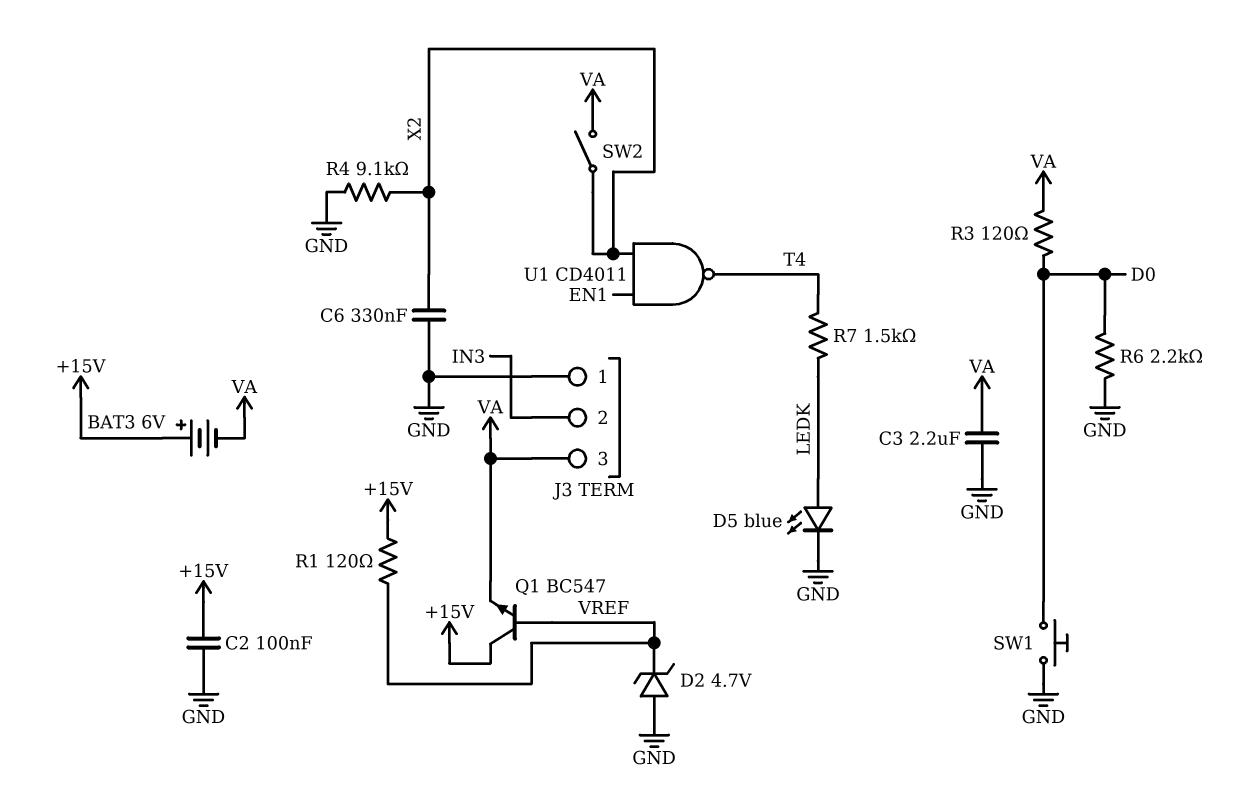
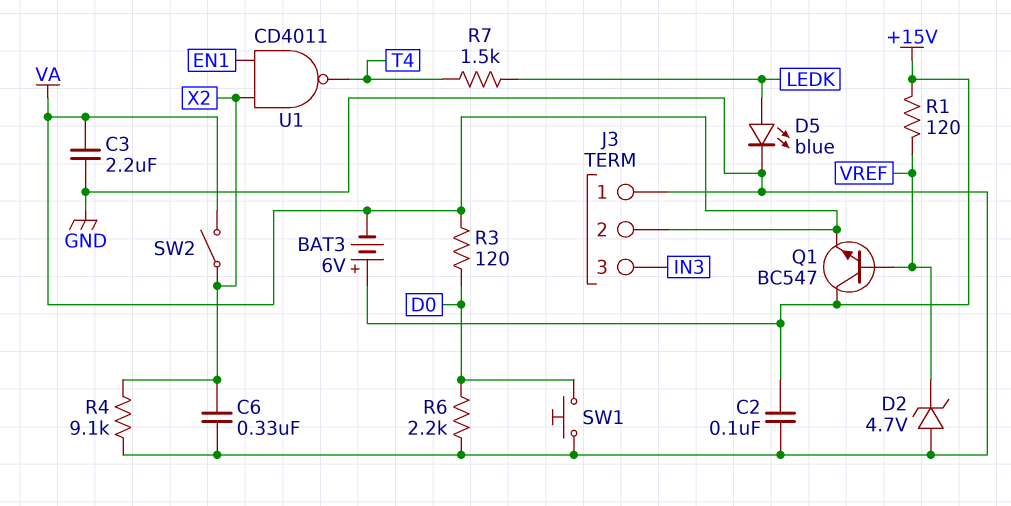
J3 pin 2: IN3 -> VA
J3 pin 3: VA -> IN3

